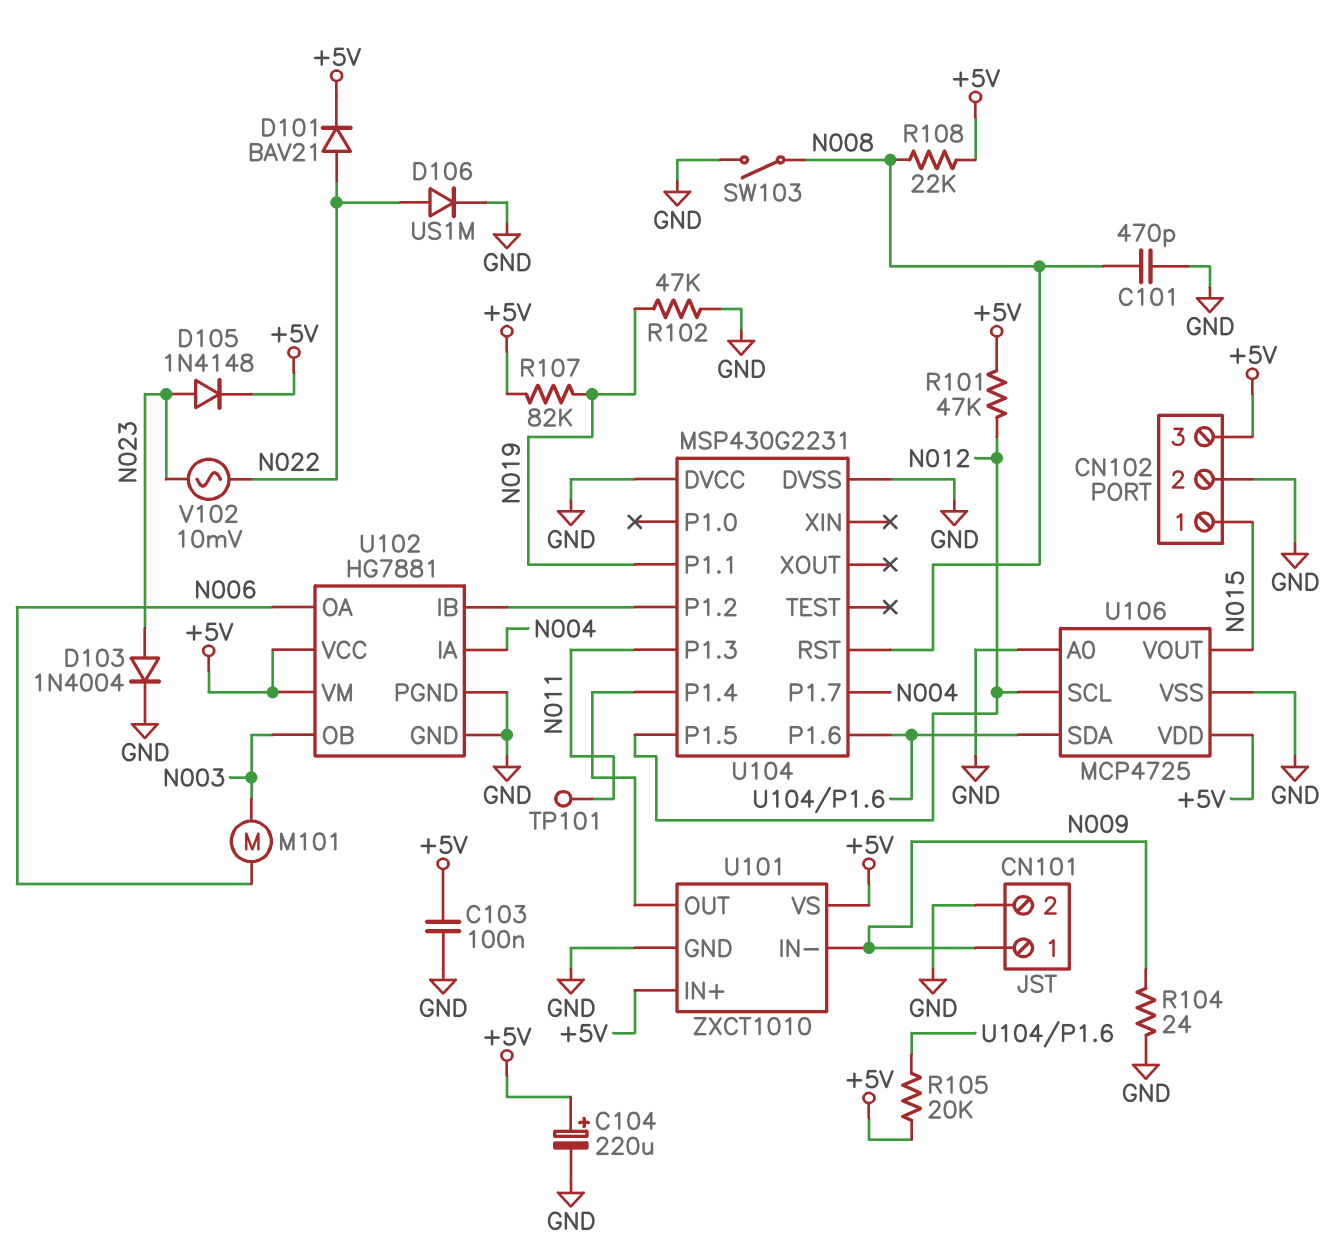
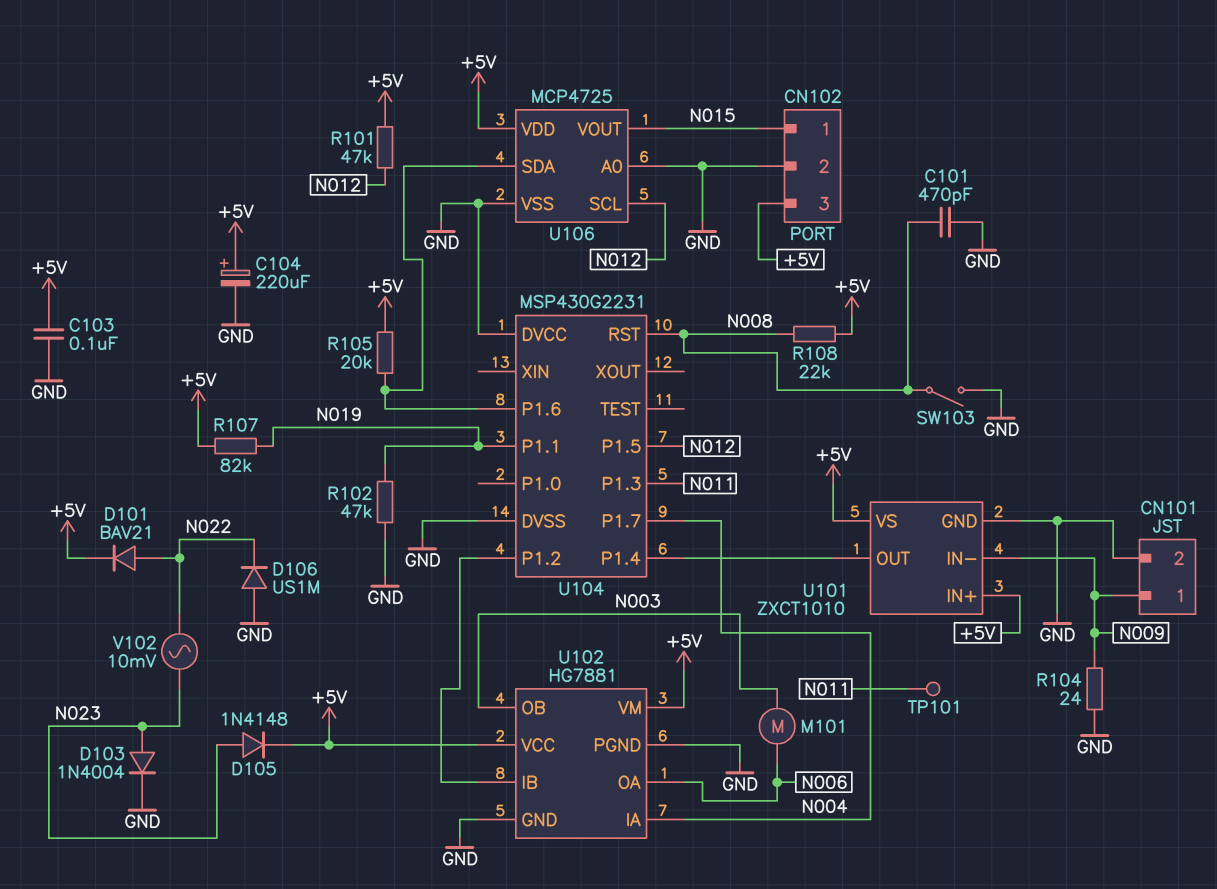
D106: diode US1M (A N022, K GND) -> diode US1M (A GND, K N022)

